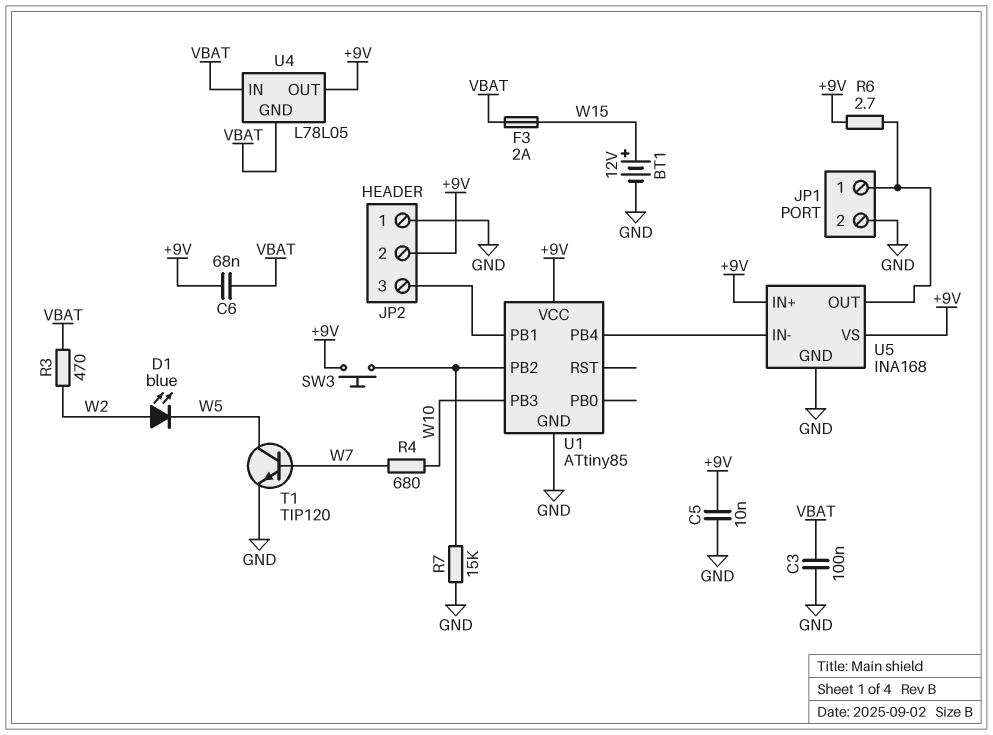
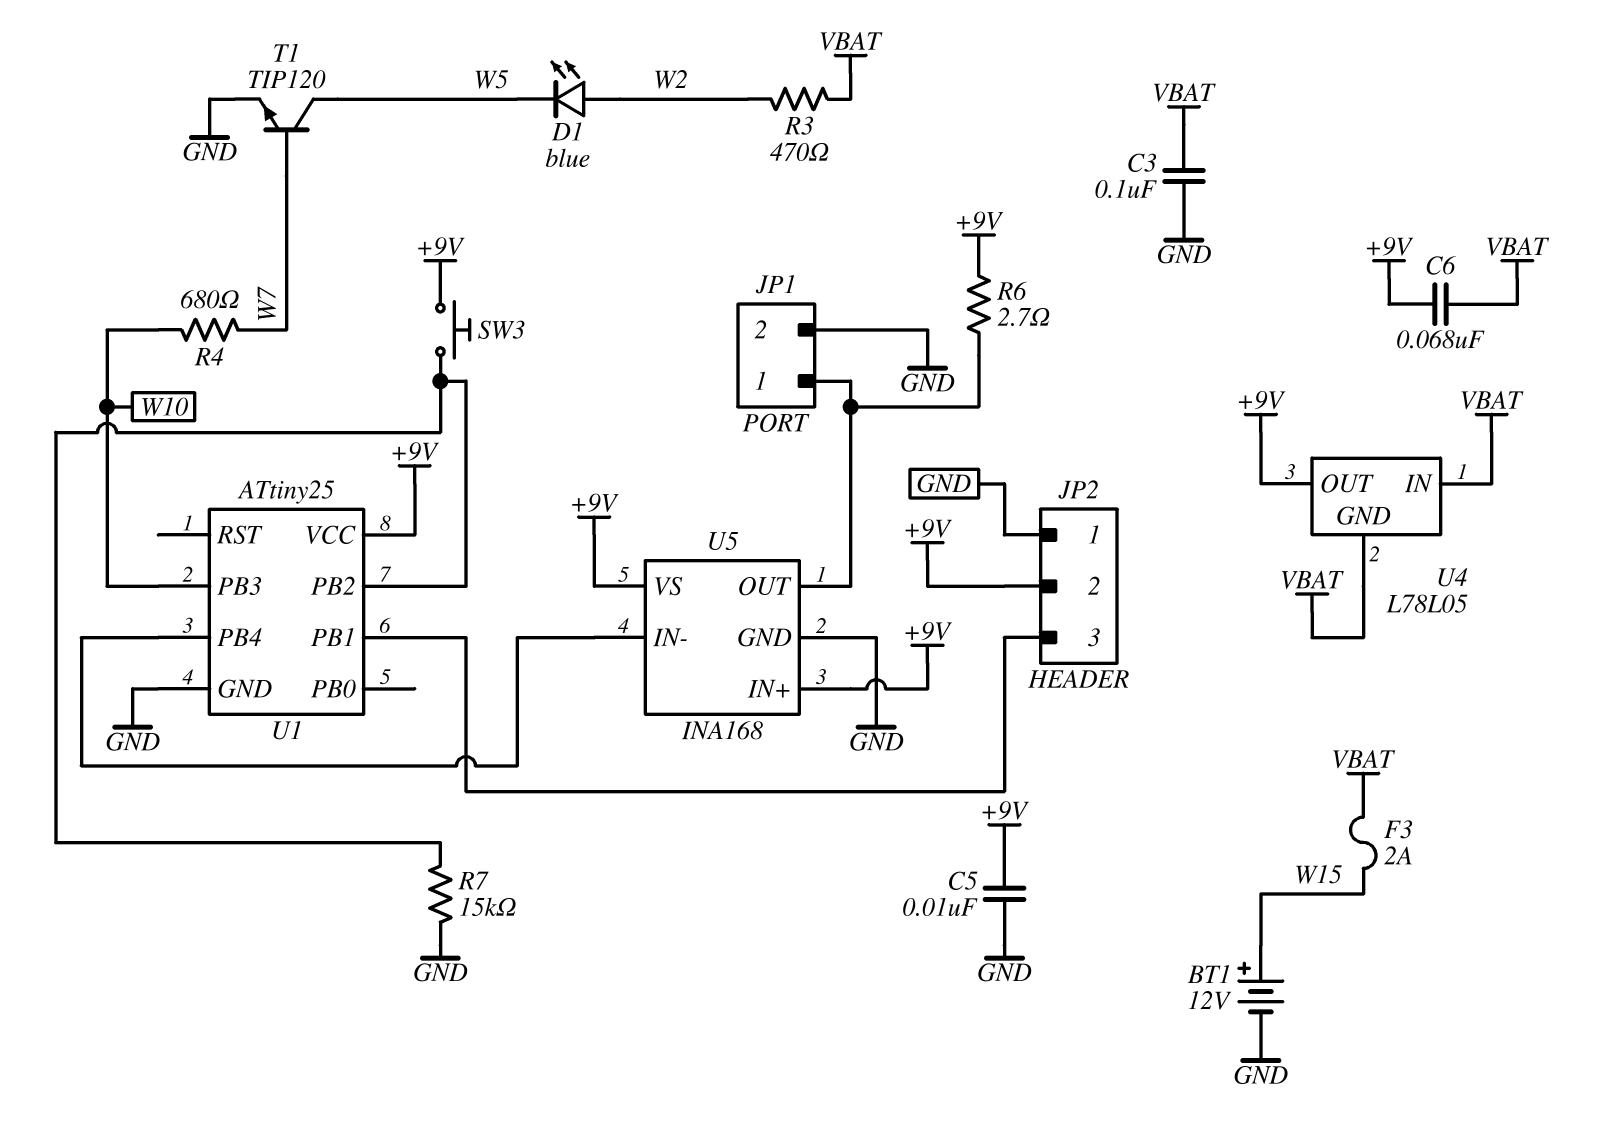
U1: ATtiny85 -> ATtiny25

